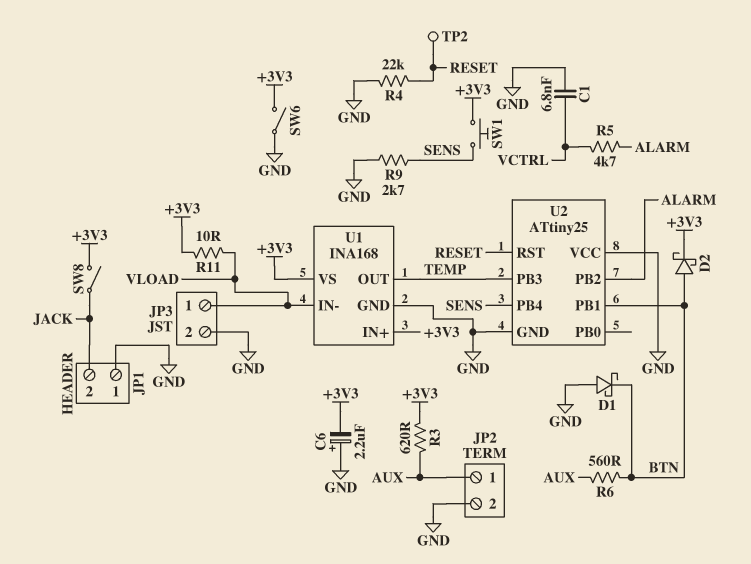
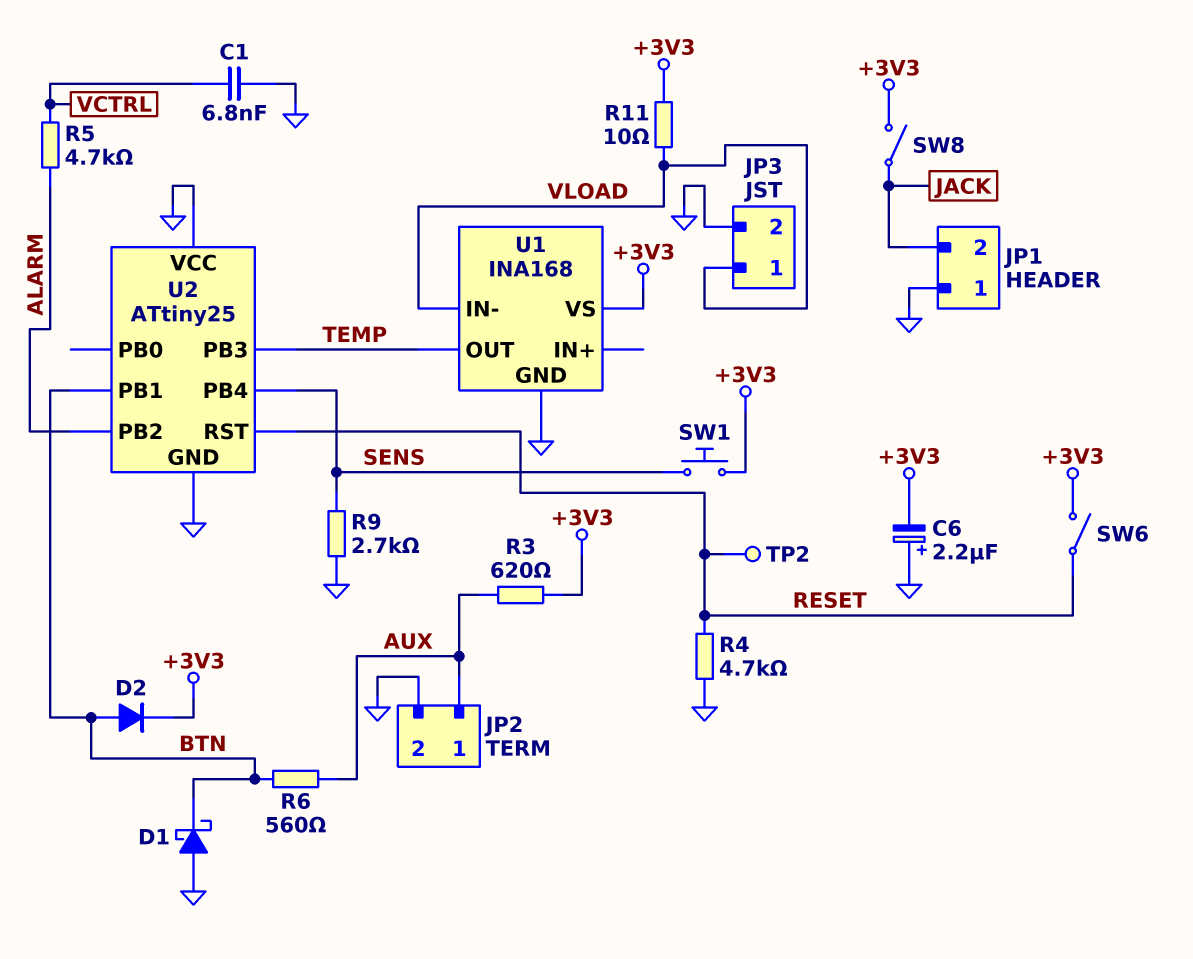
D2: schottky (A BTN, K +3V3) -> diode (A BTN, K +3V3)
R4: 22k (GND, RESET) -> 4.7k (GND, RESET)
SW6: switch (+3V3, GND) -> switch (+3V3, RESET)
U1 pin IN+: +3V3 -> none

